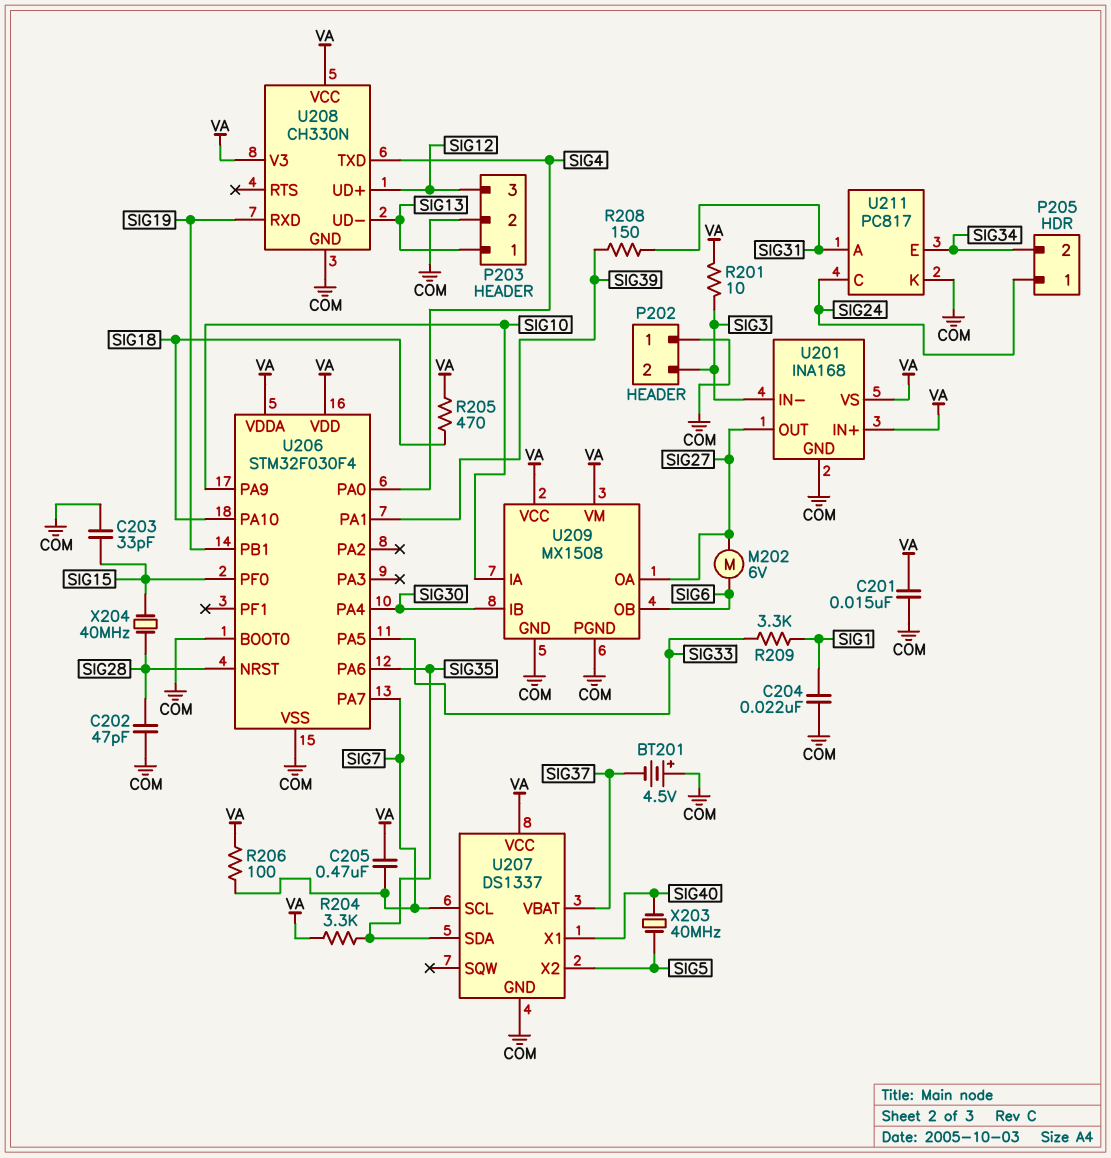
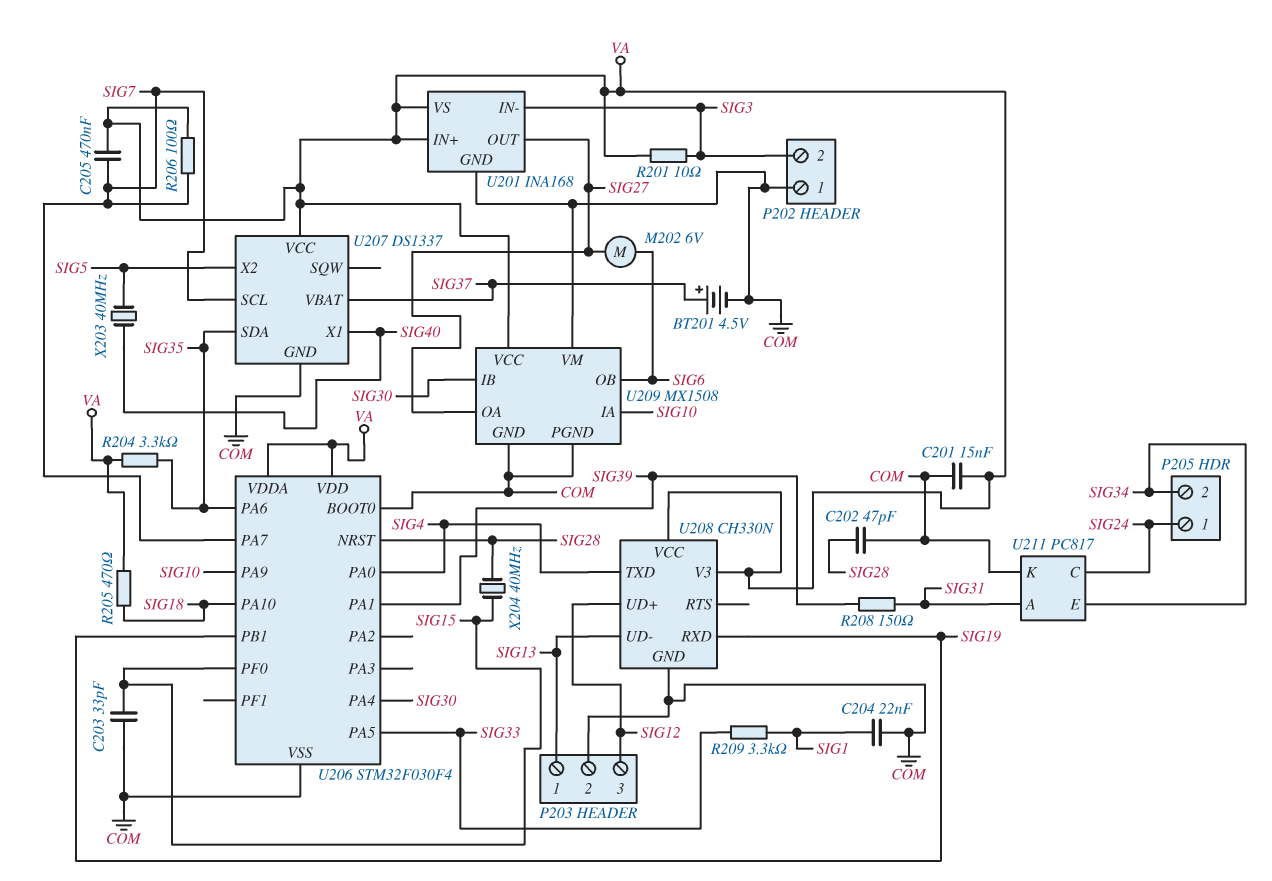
BT201: 4.5V (plus COM, minus SIG37) -> 4.5V (plus SIG37, minus COM)
U209 pin VM: VA -> COM

